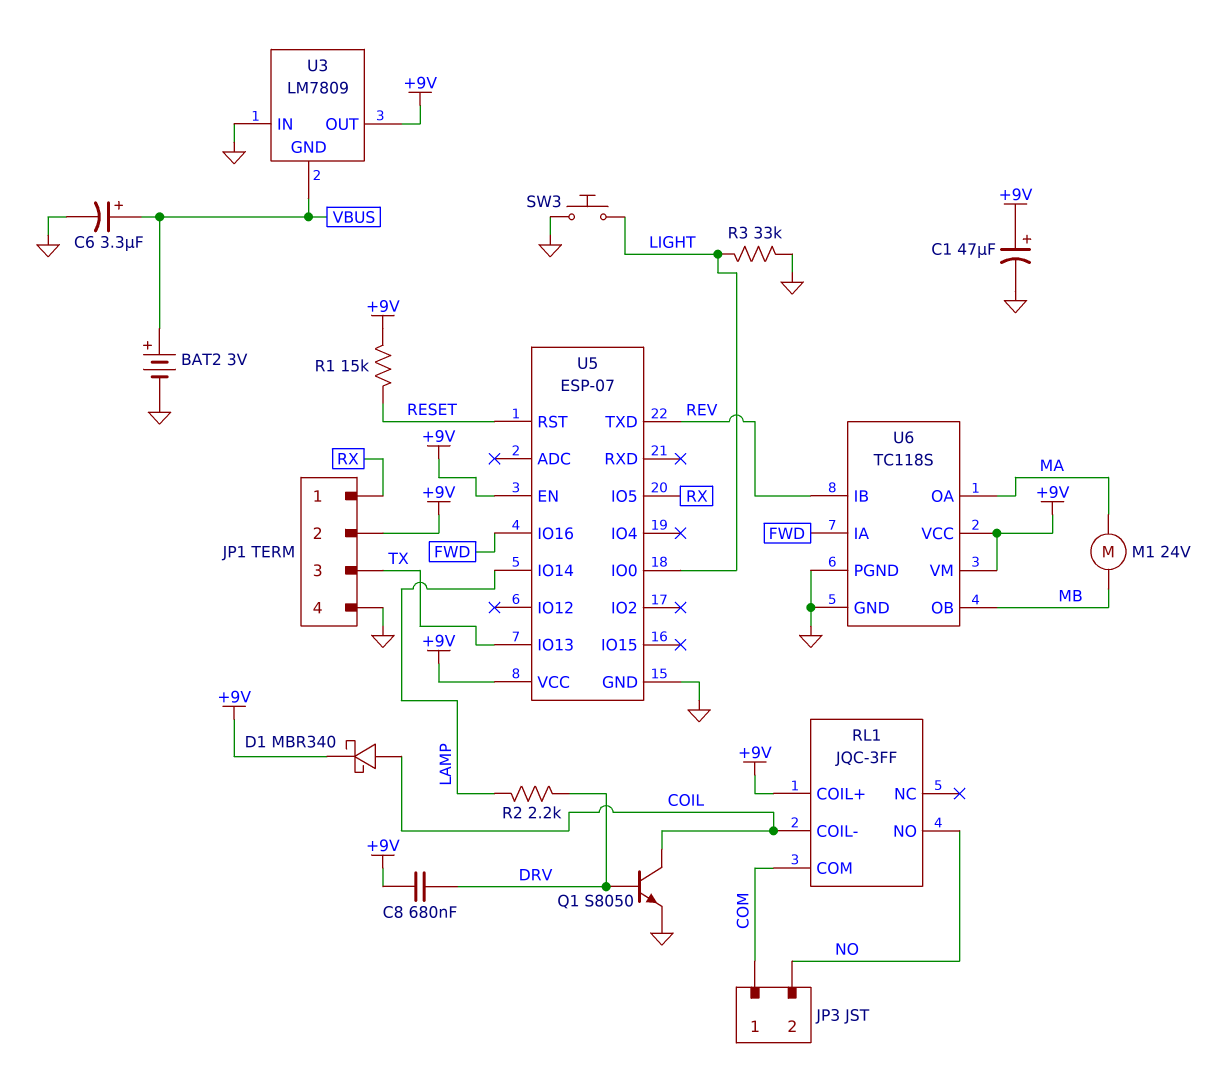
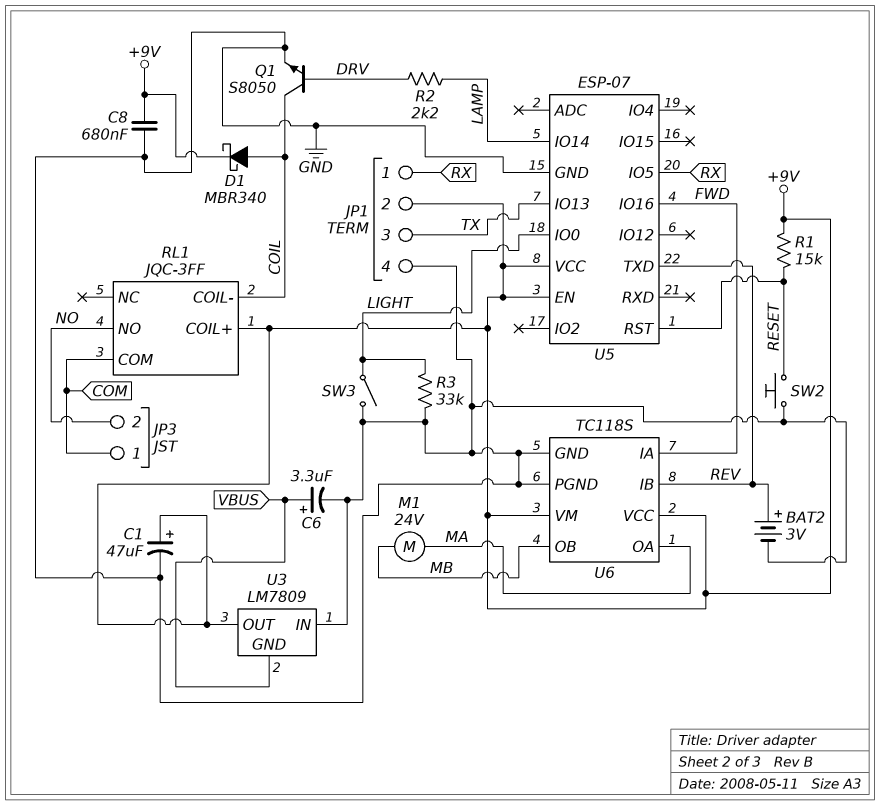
BAT2: 3V (plus VBUS, minus GND) -> 3V (plus REV, minus GND)
C8: 680nF (+9V, DRV) -> 680nF (+9V, GND)
SW2: none -> button (GND, RESET)
SW3: button (GND, LIGHT) -> switch (GND, LIGHT)

